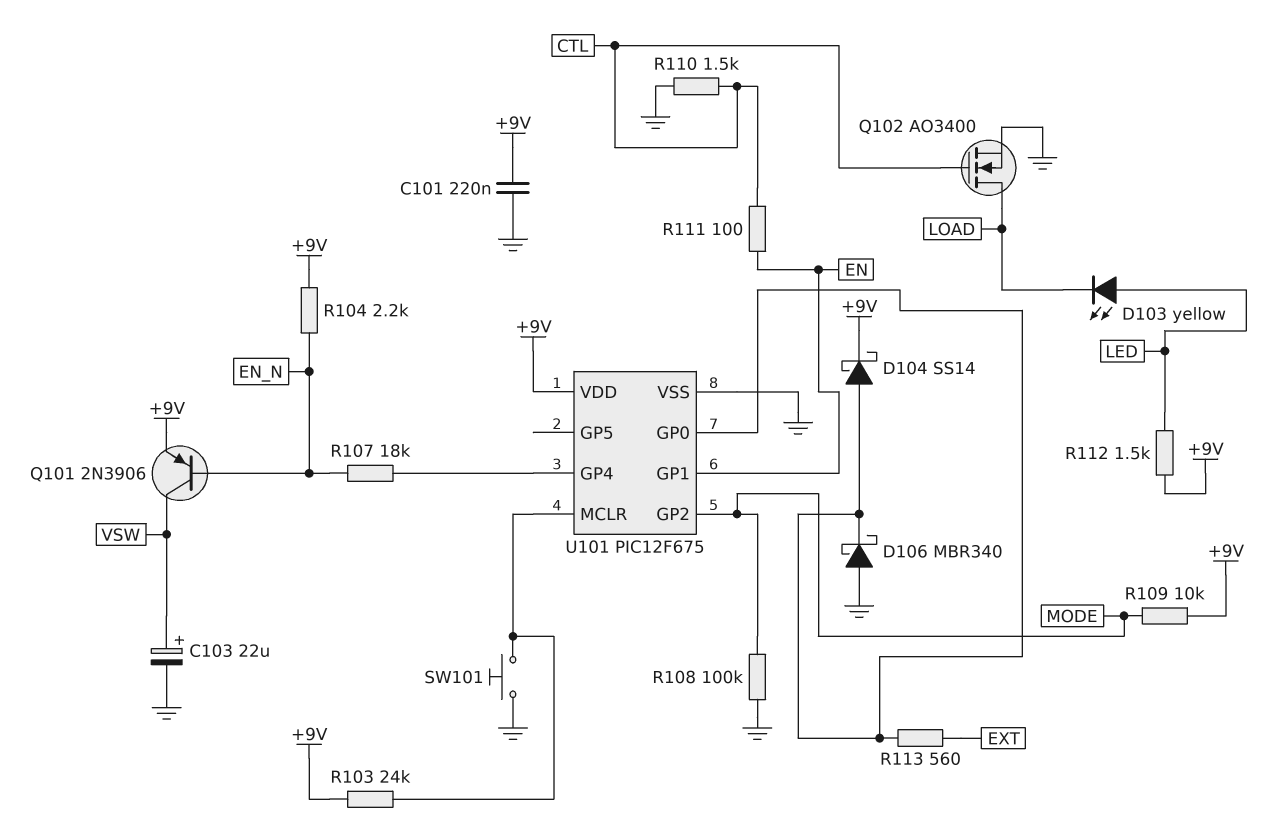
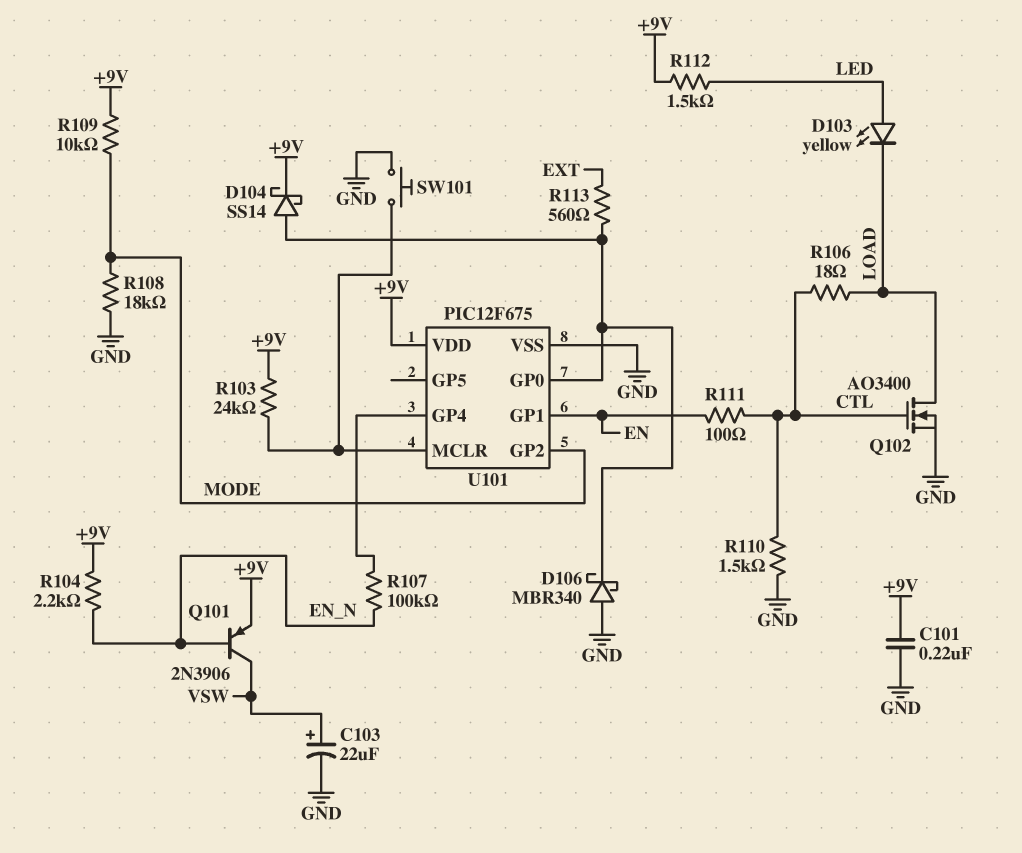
R106: none -> 18 (CTL, LOAD)
R107: 18k (EN_N, U101/GP4) -> 100k (EN_N, U101/GP4)
R108: 100k (GND, MODE) -> 18k (GND, MODE)

